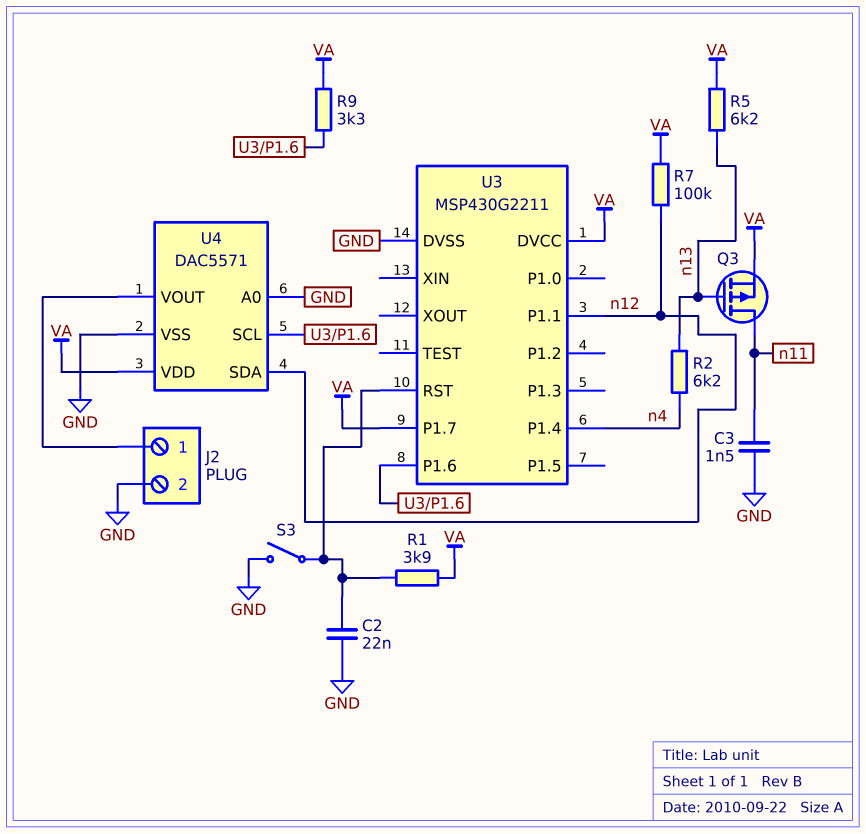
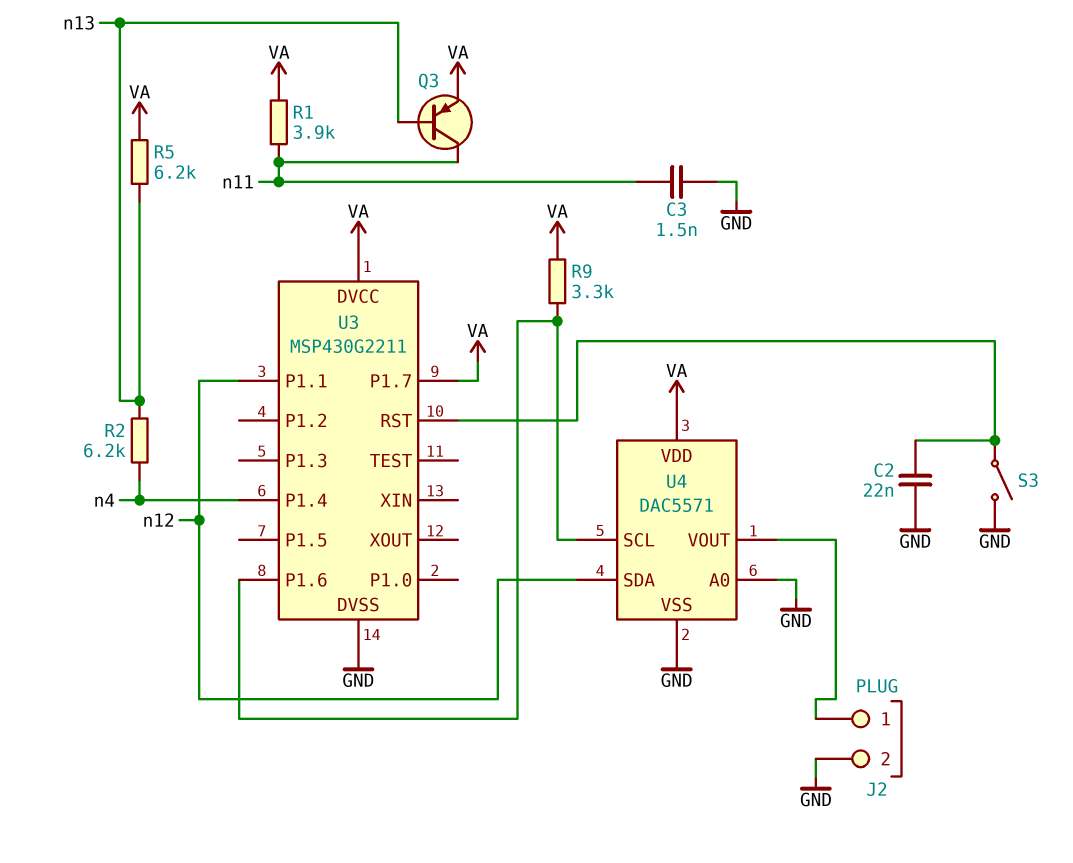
Q3: PMOS (G n13, D n11, S VA) -> PNP (B n13, C n11, E VA)
R1: 3.9k (U3/RST, VA) -> 3.9k (VA, n11)
R7: 100k (VA, n12) -> none

